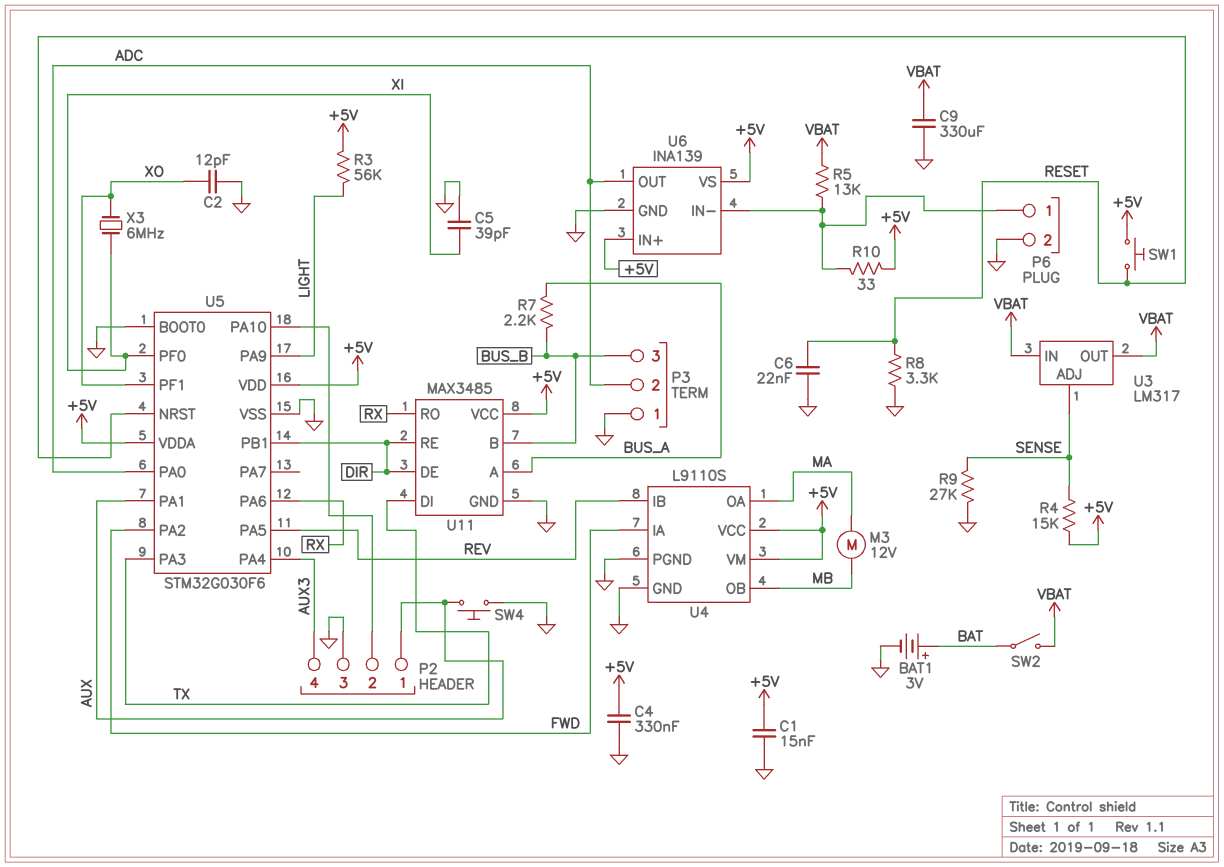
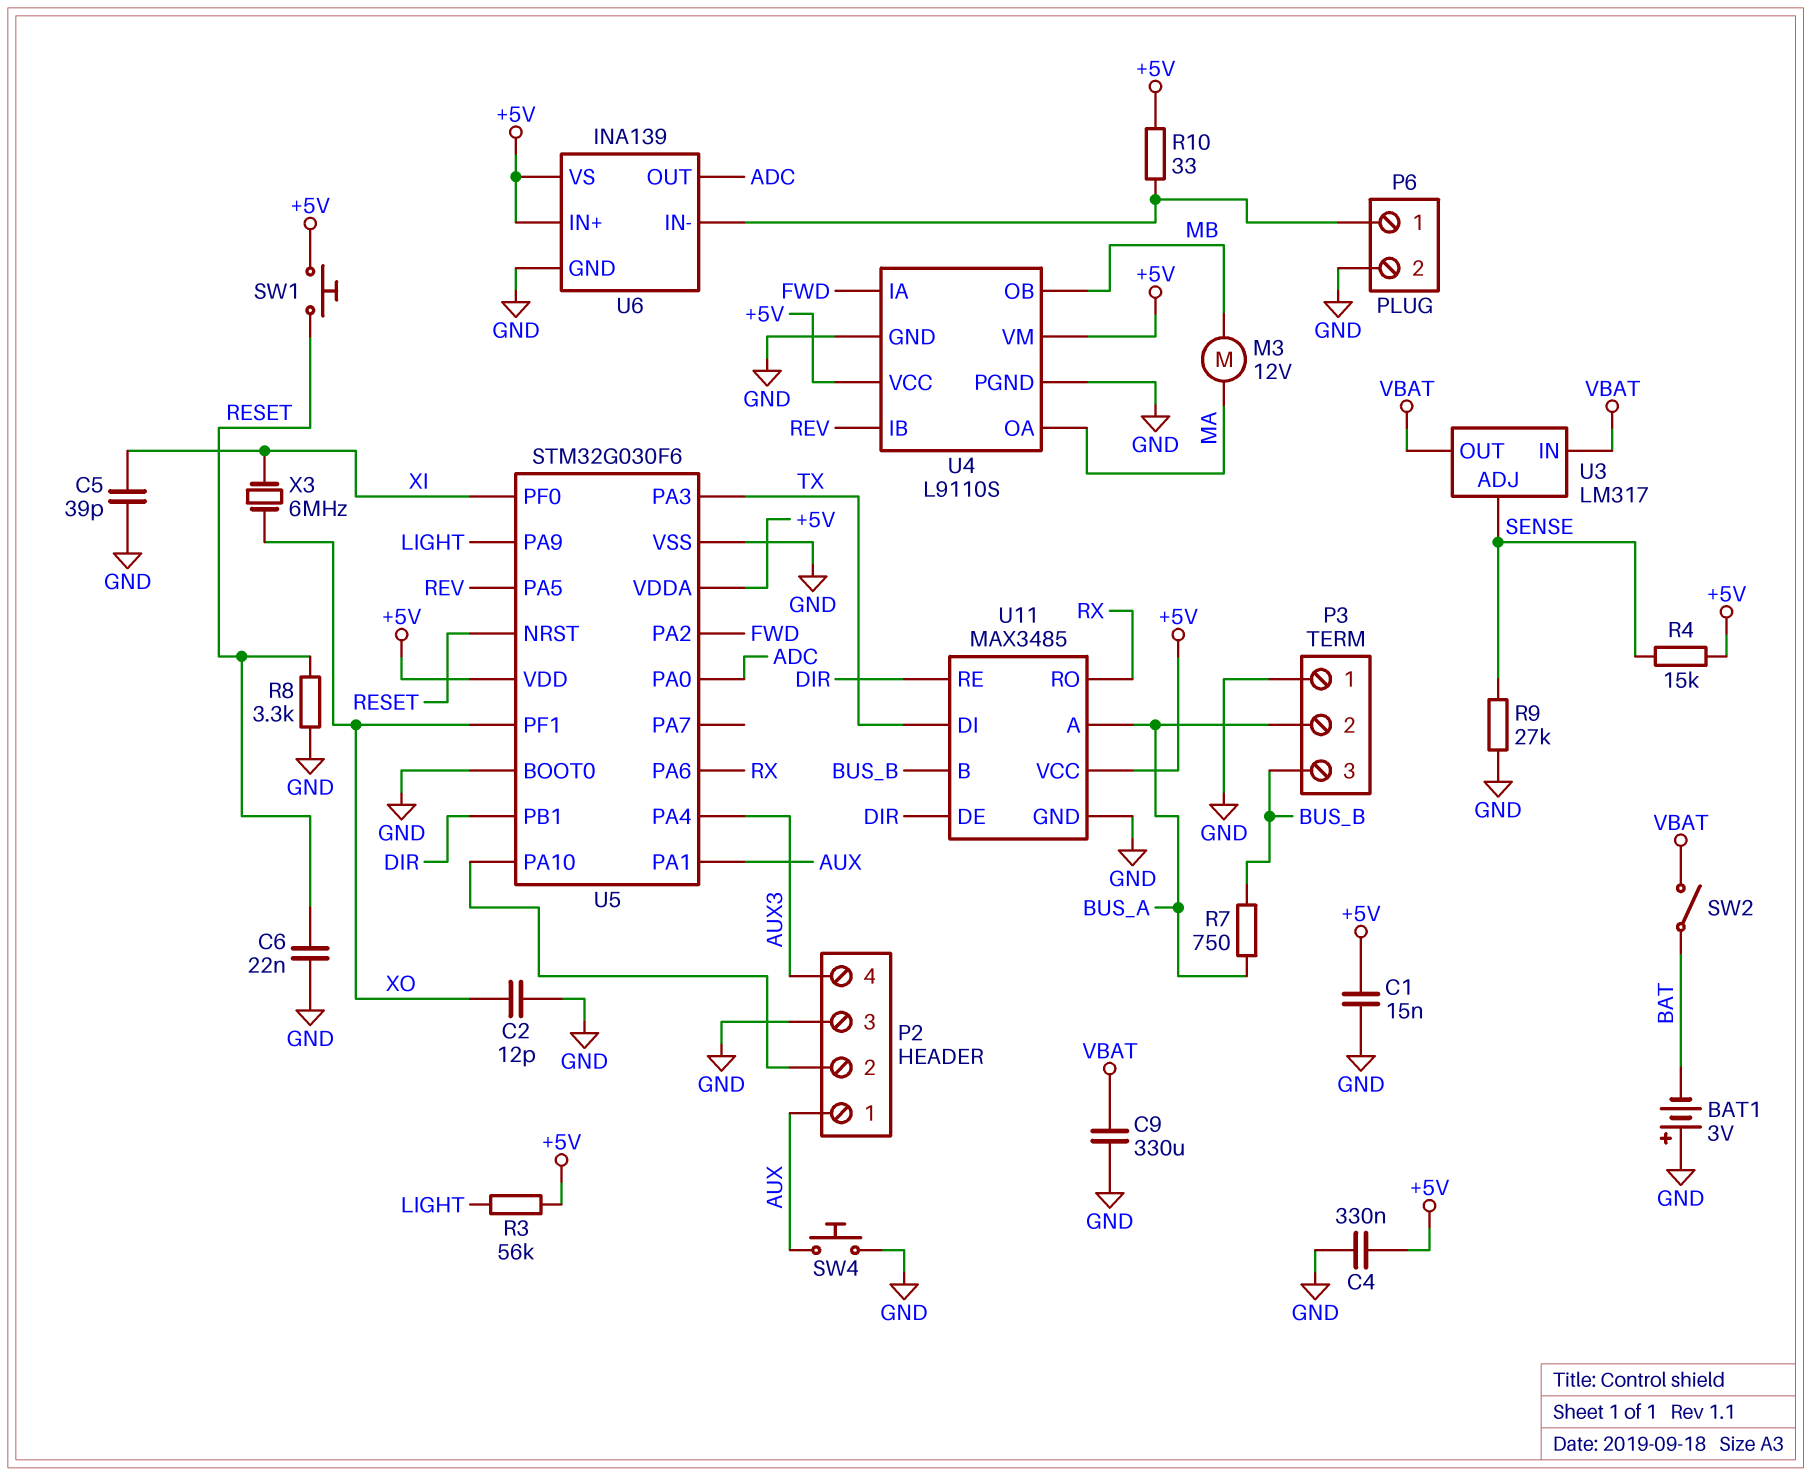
BAT1: 3V (plus BAT, minus GND) -> 3V (plus GND, minus BAT)
P3 pin 2: ADC -> BUS_A
R5: 13k (P6/1, VBAT) -> none
R7: 2.2k (BUS_A, BUS_B) -> 750 (BUS_A, BUS_B)

